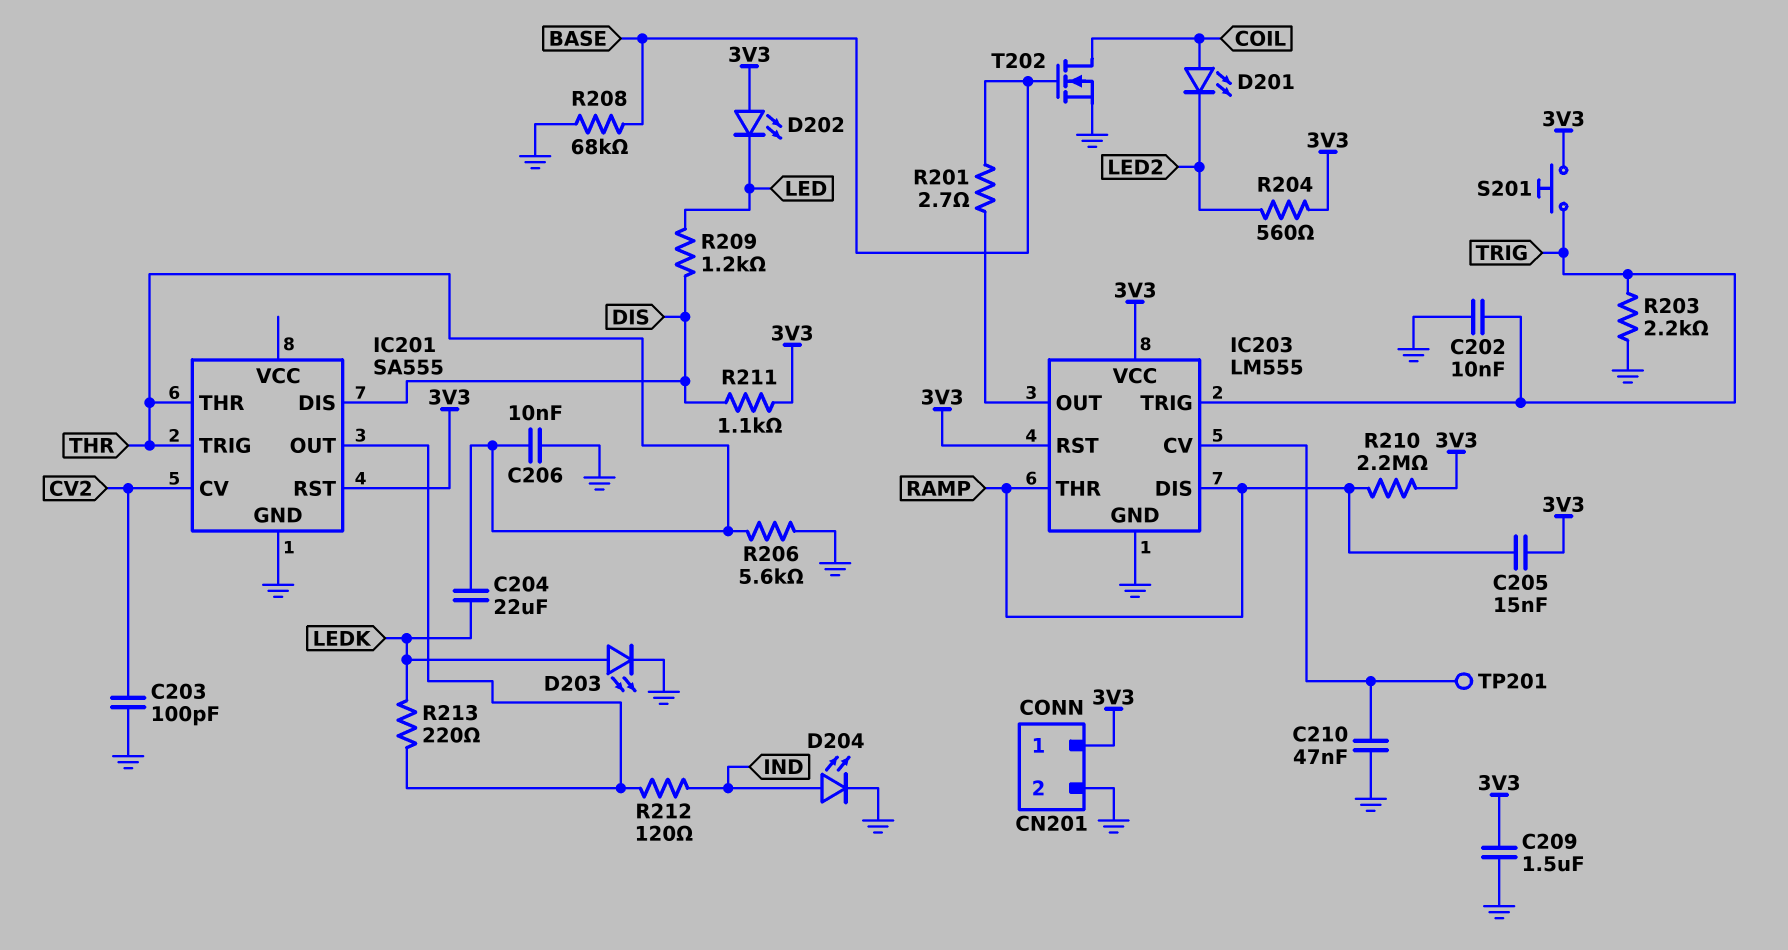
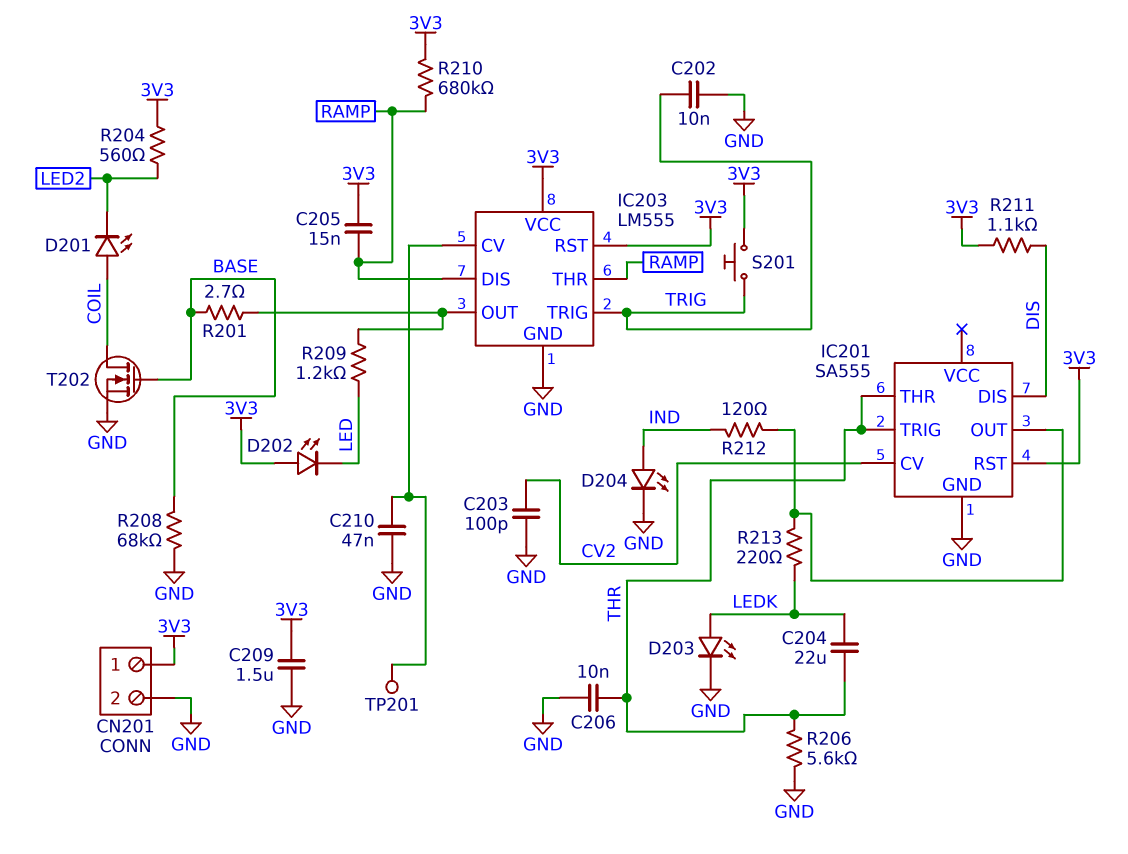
R203: 2.2k (GND, TRIG) -> none
R209: 1.2k (DIS, LED) -> 1.2k (IC203/OUT, LED)
R210: 2.2M (3V3, RAMP) -> 680k (3V3, RAMP)

